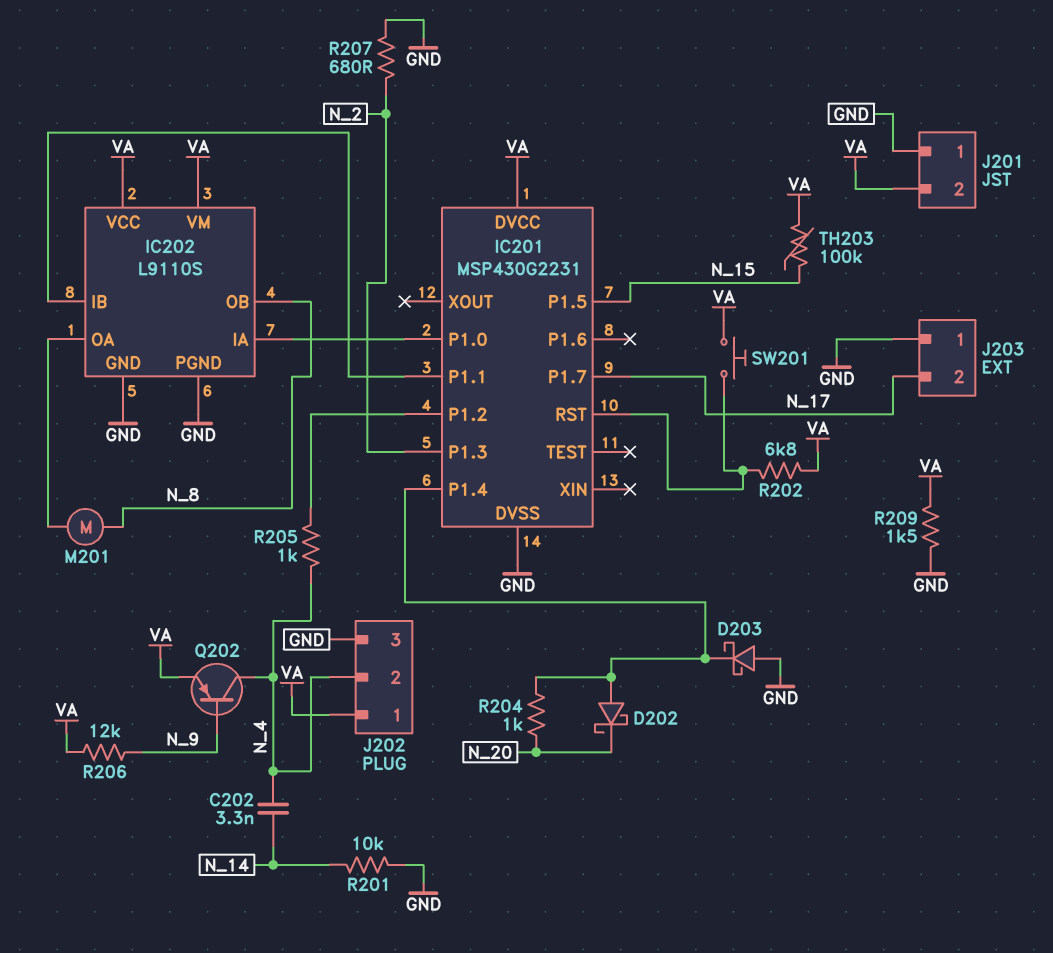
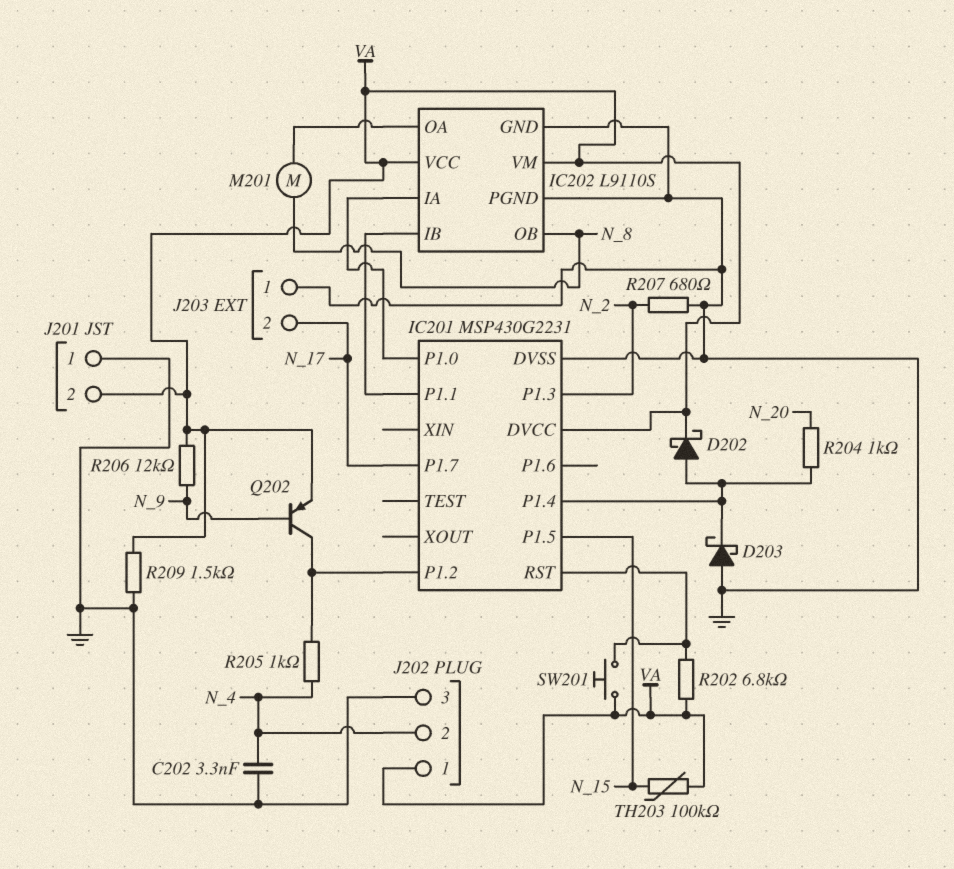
C202: 3.3nF (N_4, N_14) -> 3.3nF (GND, N_4)
D202: schottky (A IC201/P1.4, K N_20) -> schottky (A IC201/P1.4, K VA)
Q202: PNP (B N_9, C N_4, E VA) -> PNP (B N_9, C IC201/P1.2, E VA)
R201: 10k (GND, N_14) -> none

